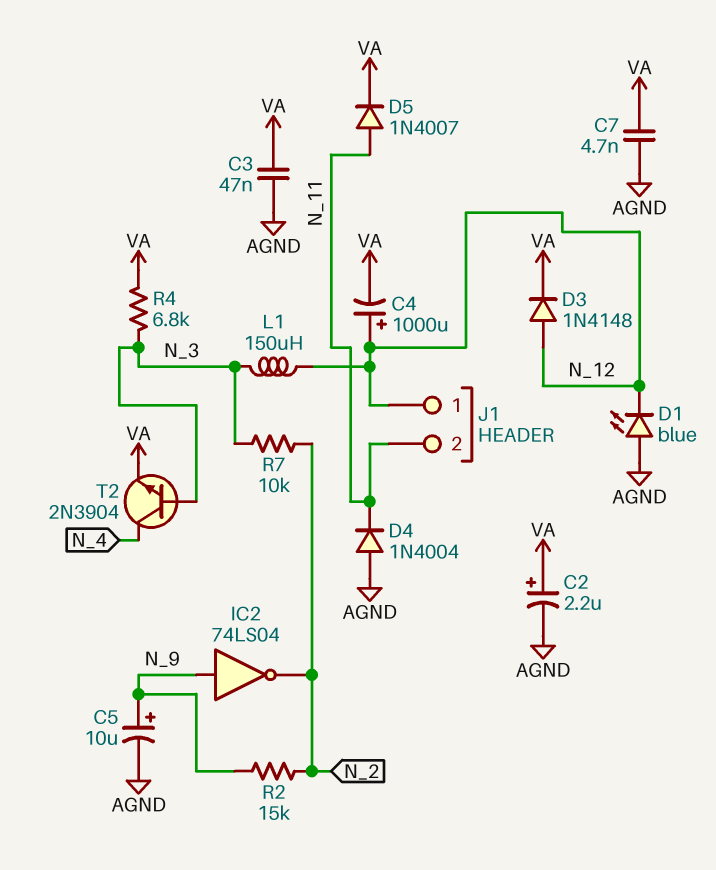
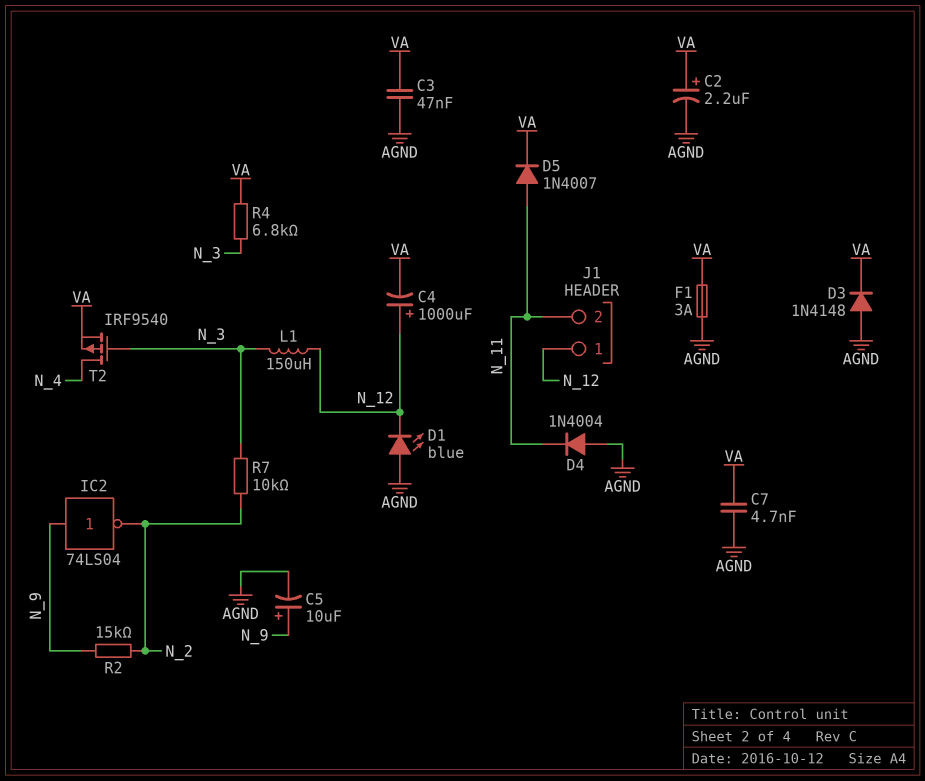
D3: diode 1N4148 (A N_12, K VA) -> diode 1N4148 (A AGND, K VA)
F1: none -> 3A (AGND, VA)
T2: NPN 2N3904 (B N_3, C N_4, E VA) -> PMOS IRF9540 (G N_3, D N_4, S VA)

